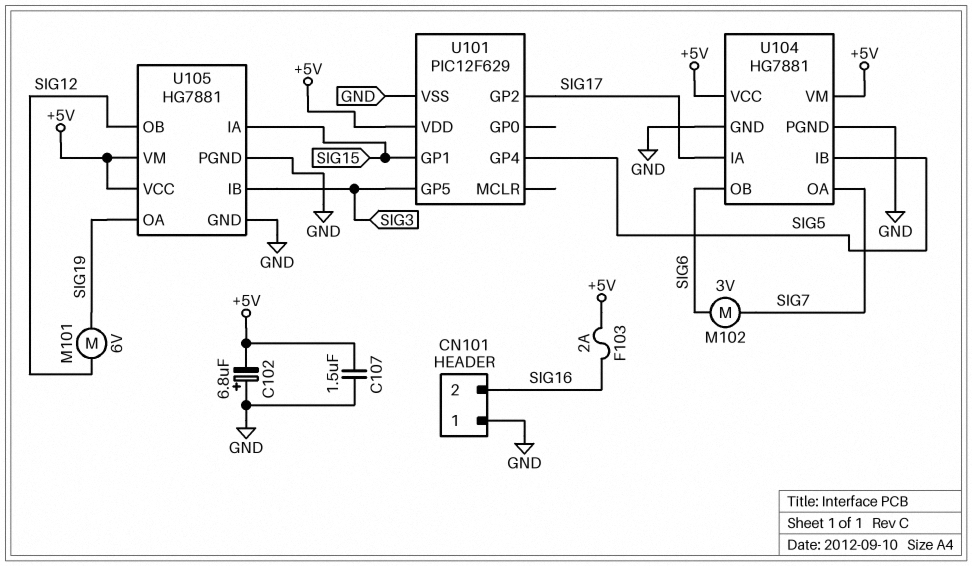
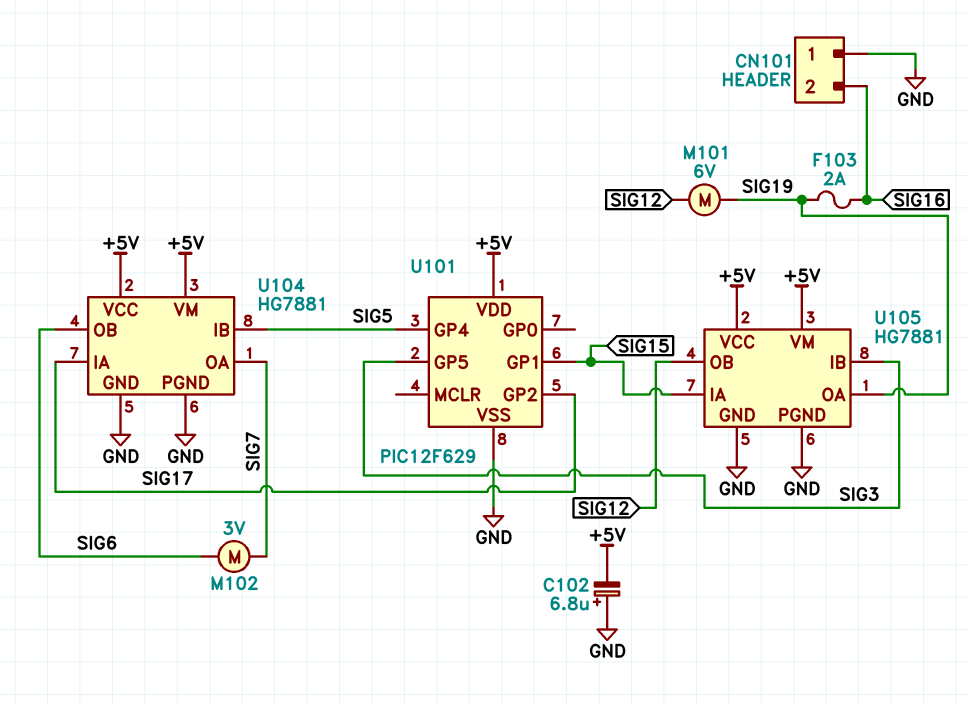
C107: 1.5uF (+5V, GND) -> none
F103: 2A (+5V, SIG16) -> 2A (SIG16, SIG19)

